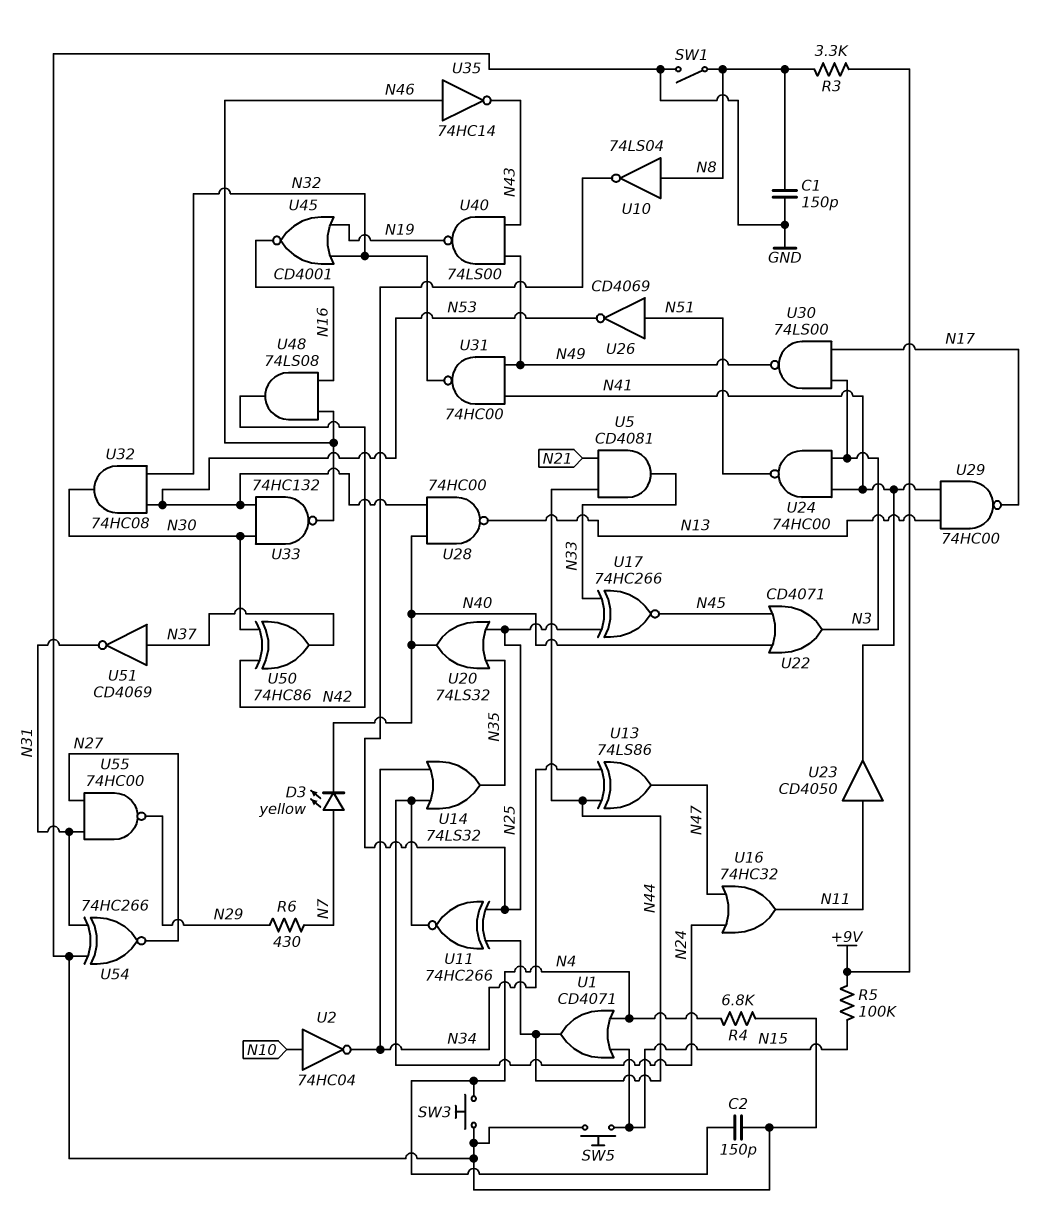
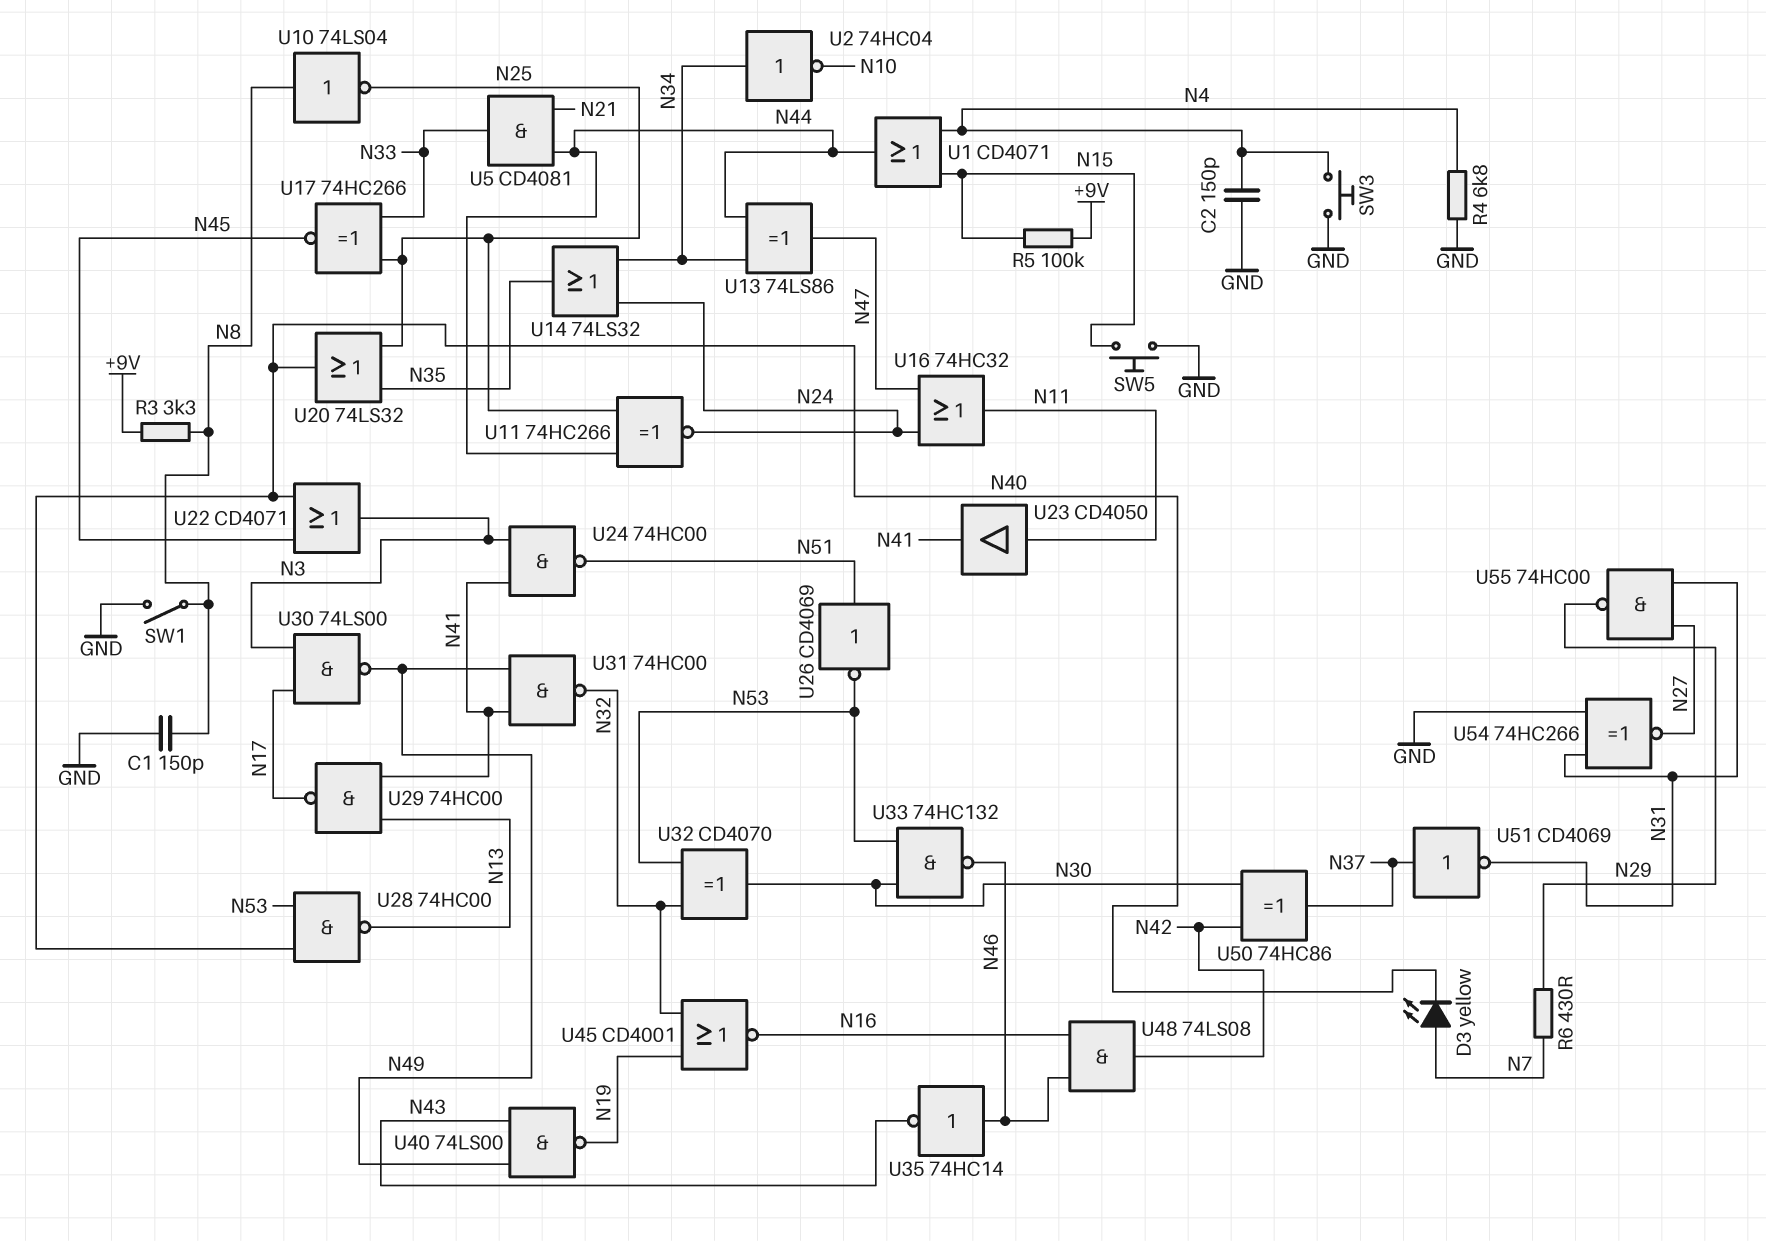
U2: NOT 74HC04 (in N10, out N34) -> NOT 74HC04 (in N34, out N10)
U32: AND 74HC08 (in N32, in N53, out N30) -> XOR CD4070 (in N32, in N53, out N30)

